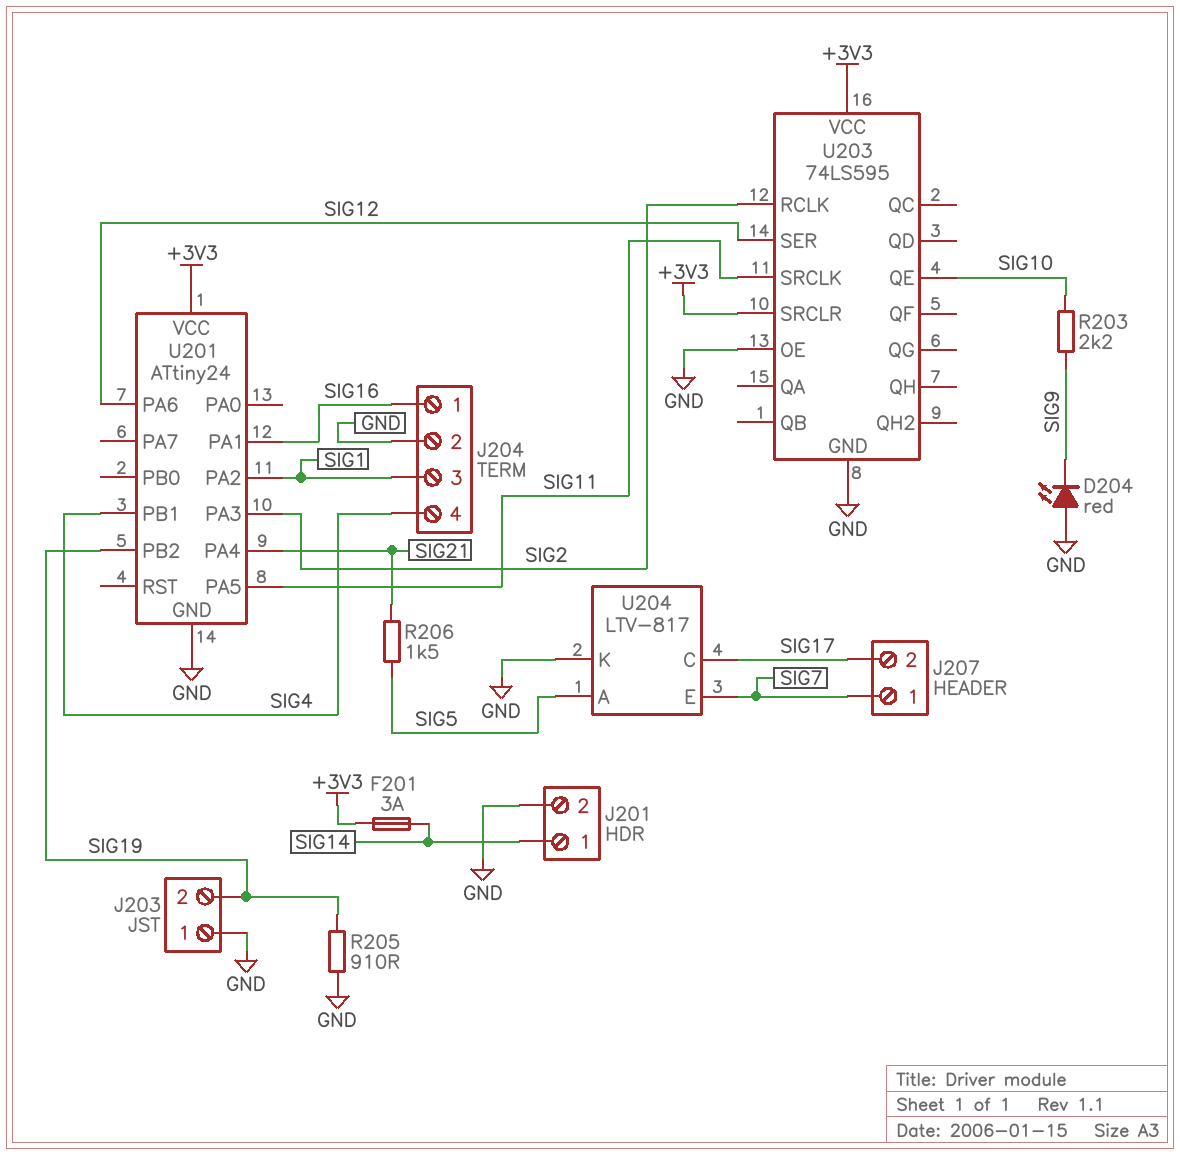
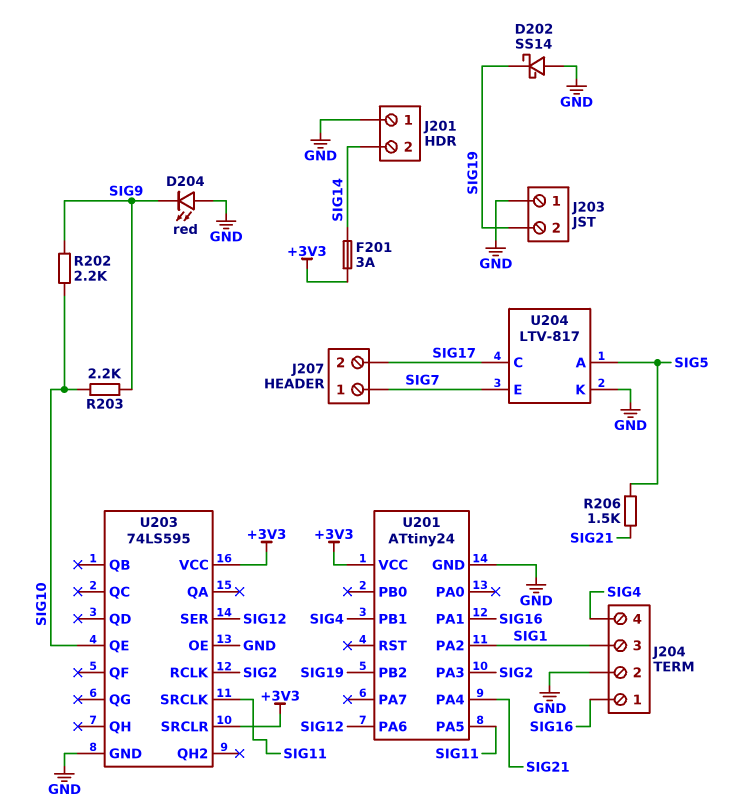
D202: none -> schottky SS14 (A GND, K SIG19)
J201 pin 1: SIG14 -> GND
J201 pin 2: GND -> SIG14
R202: none -> 2.2k (SIG9, SIG10)
R205: 910 (GND, SIG19) -> none

